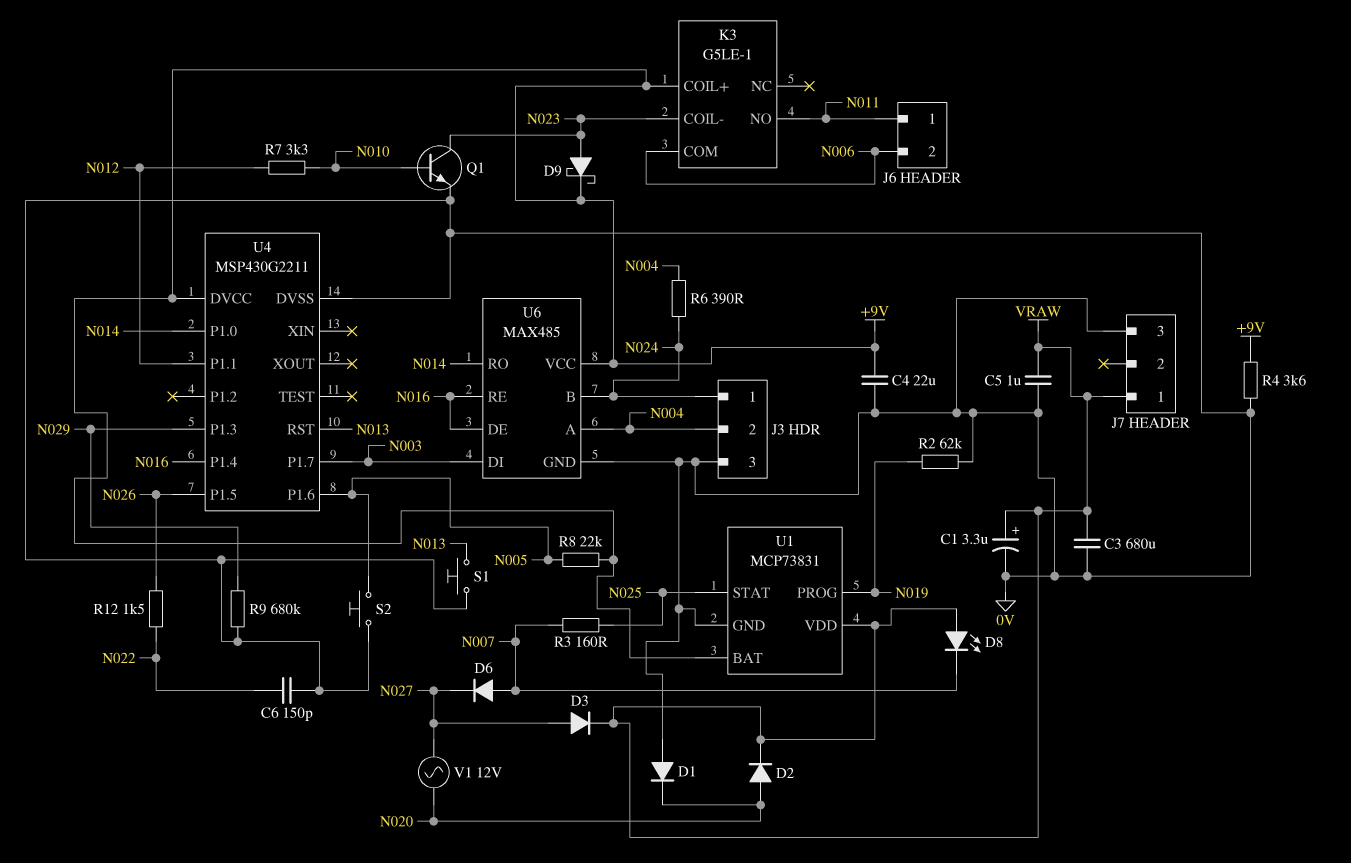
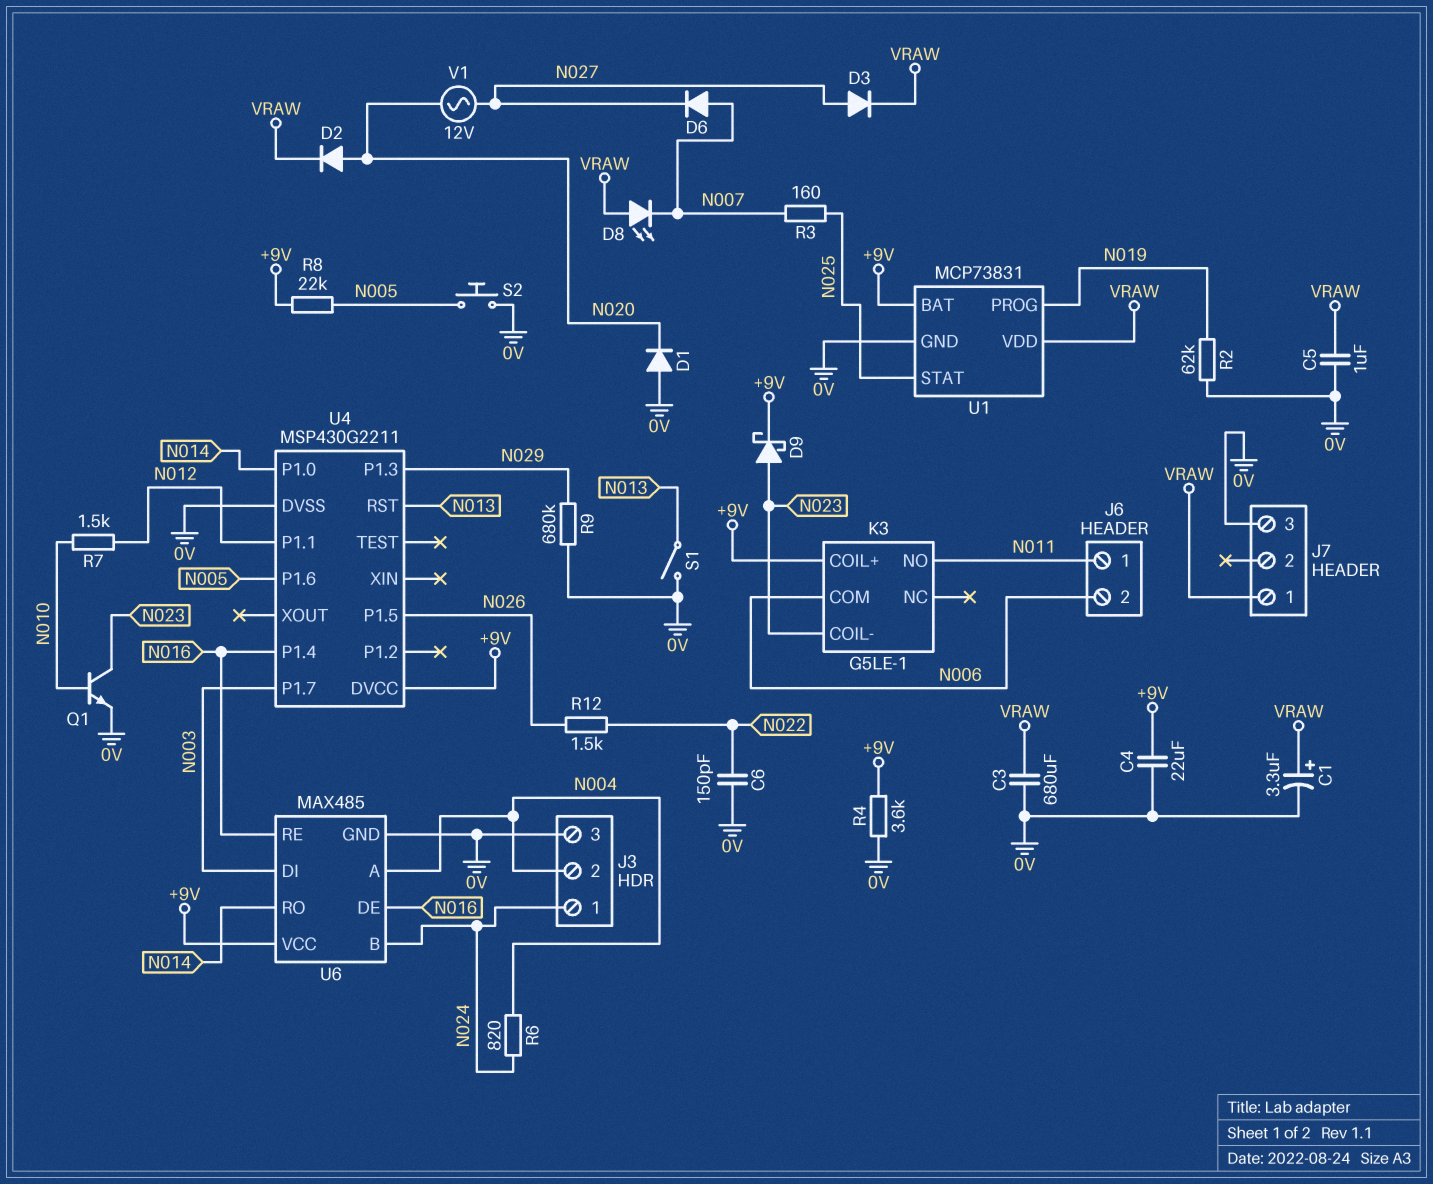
R6: 390 (N004, N024) -> 820 (N004, N024)
R7: 3.3k (N010, N012) -> 1.5k (N010, N012)
S1: button (0V, N013) -> switch (0V, N013)

